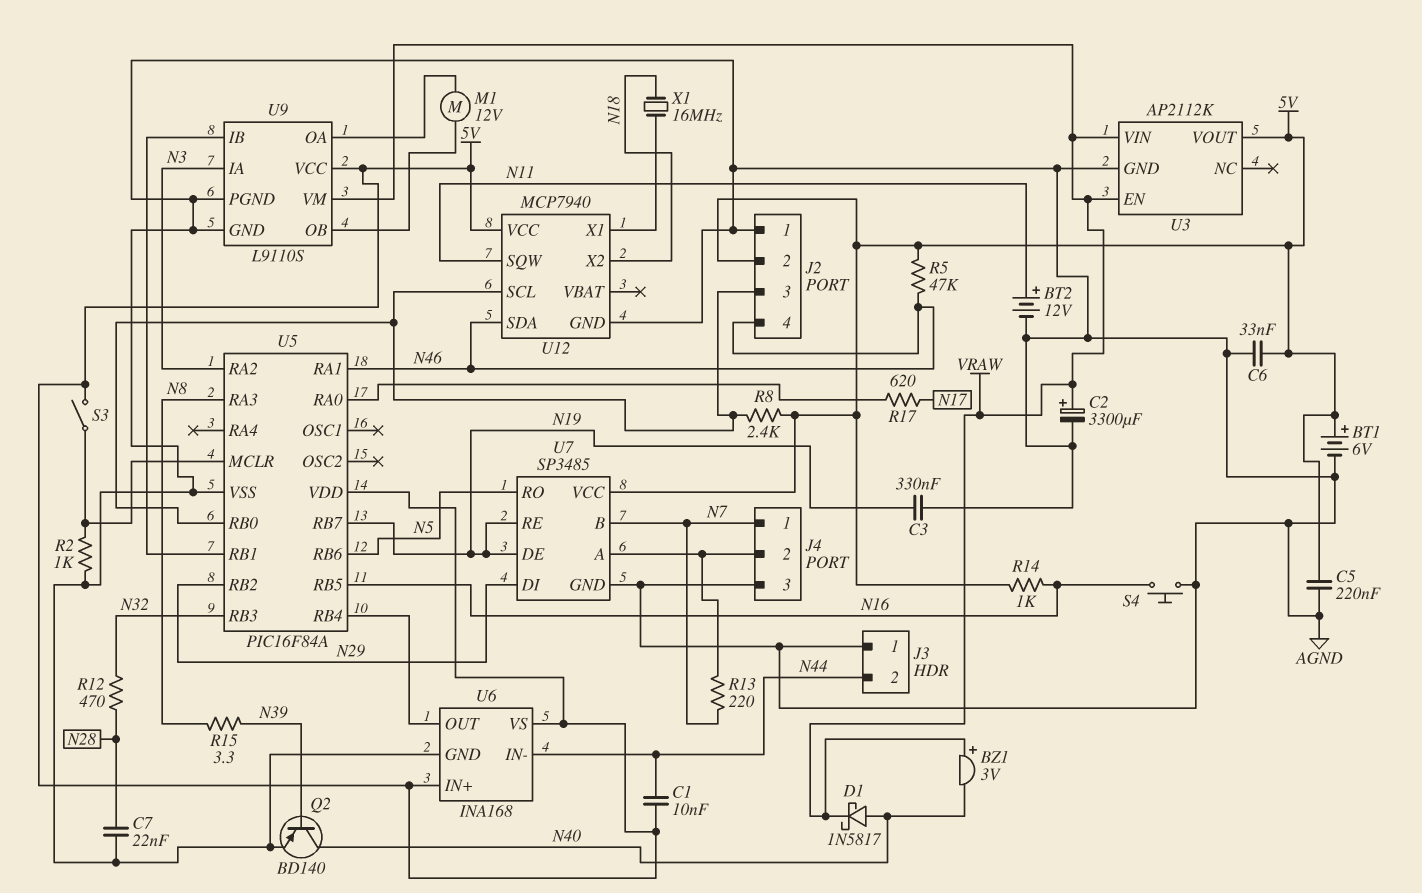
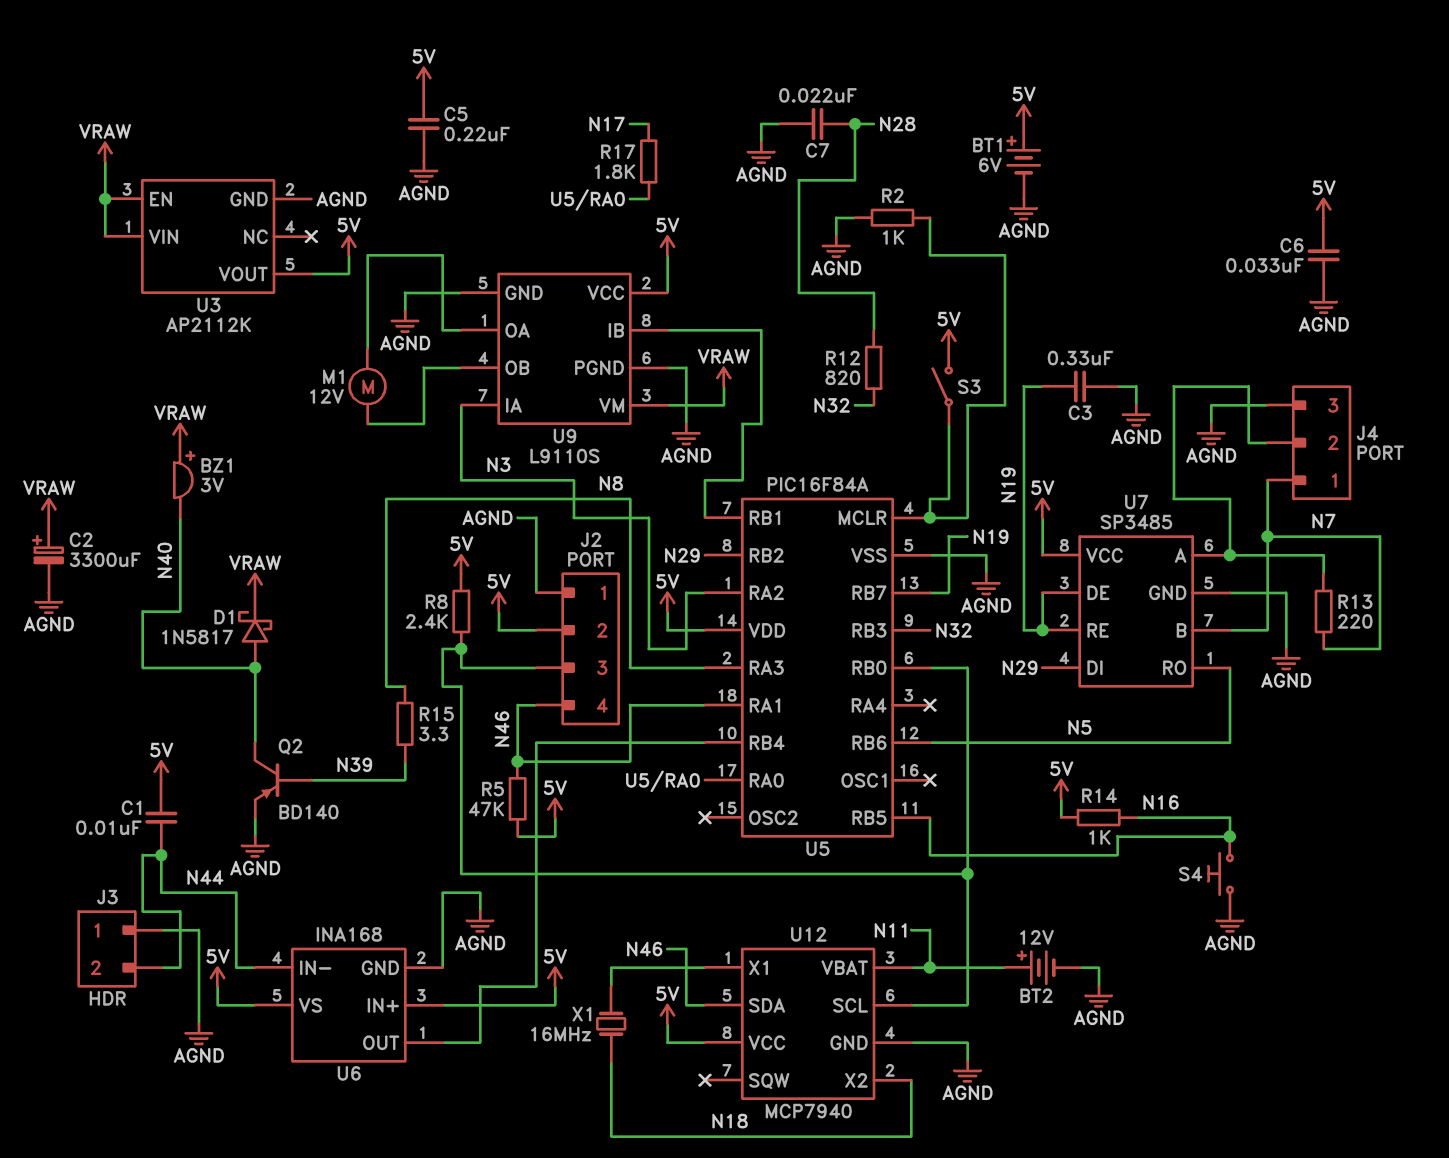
R12: 470 (N28, N32) -> 820 (N28, N32)
R17: 620 (N17, U5/RA0) -> 1.8k (N17, U5/RA0)
U12 pin SQW: N11 -> none
U12 pin VBAT: none -> N11

